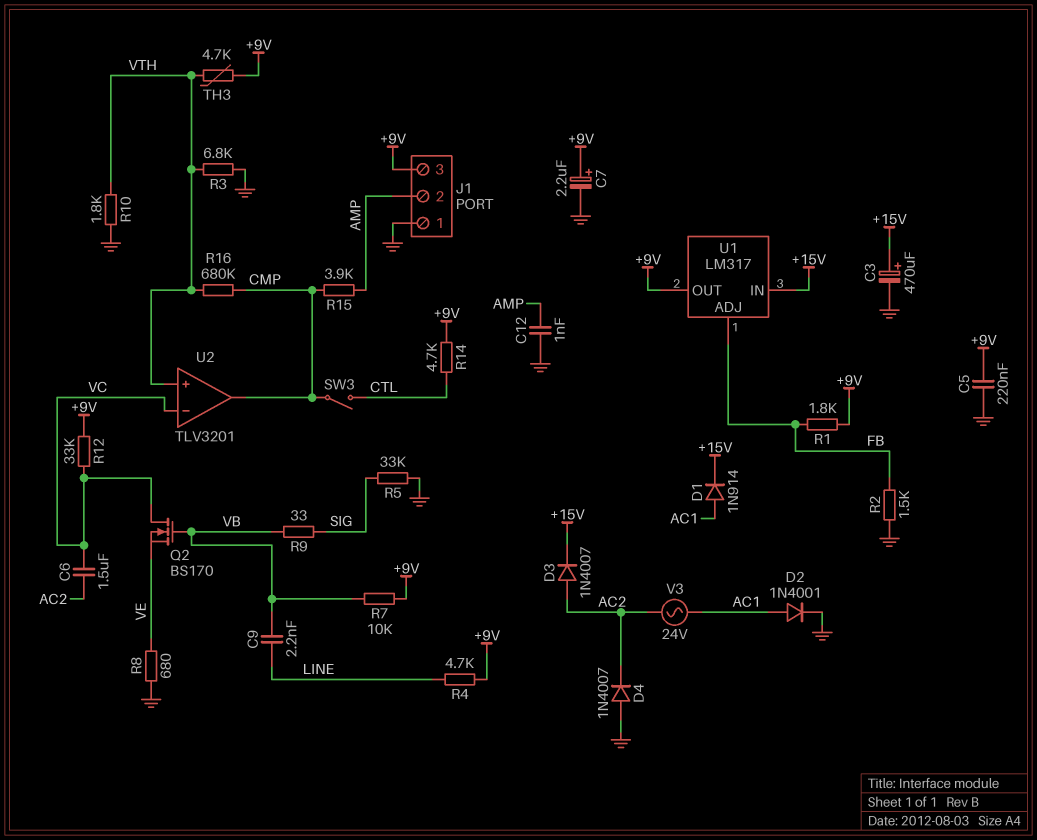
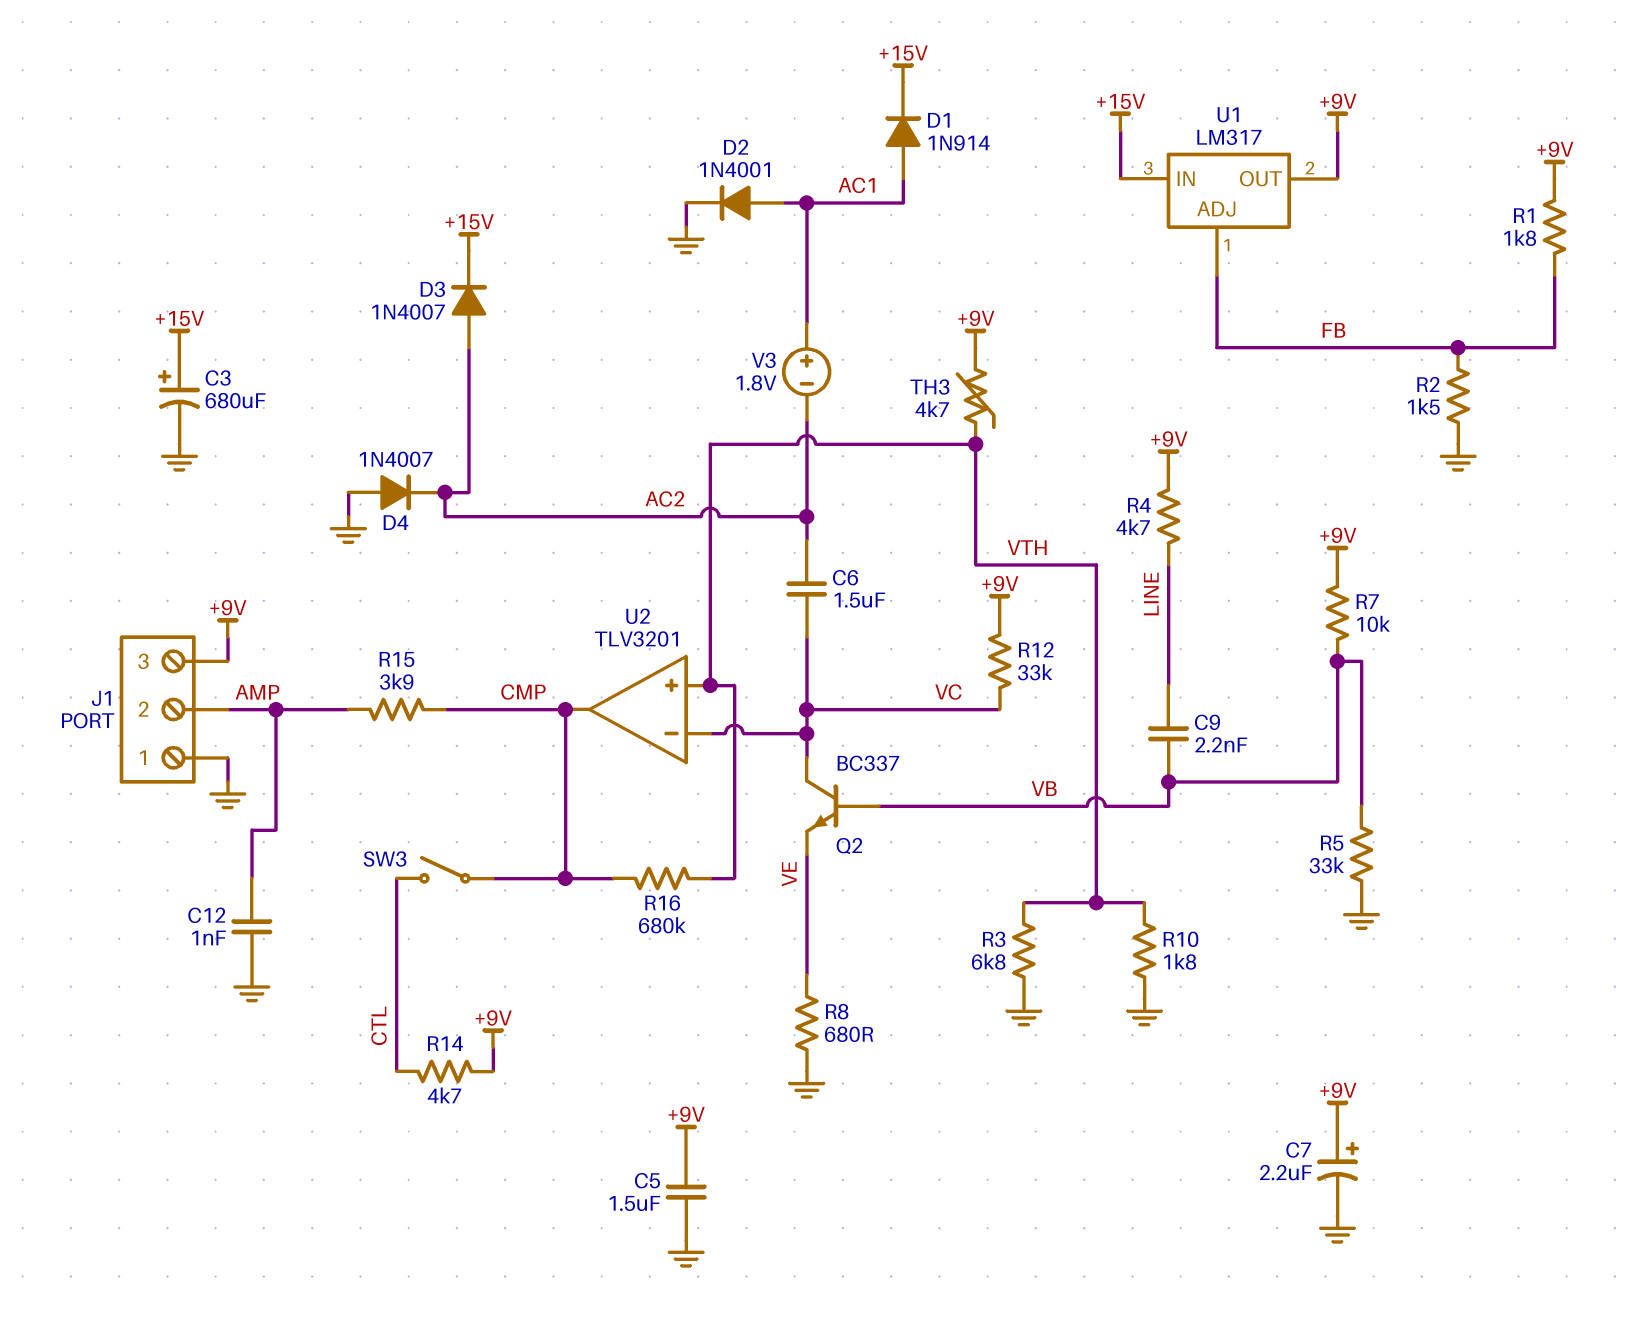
C3: 470uF (plus +15V, minus GND) -> 680uF (plus +15V, minus GND)
C5: 220nF (+9V, GND) -> 1.5uF (+9V, GND)
Q2: NMOS BS170 (G VB, D VC, S VE) -> NPN BC337 (B VB, C VC, E VE)
R5: 33k (GND, SIG) -> 33k (GND, VB)
R9: 33 (SIG, VB) -> none
V3: AC 24V (AC1, AC2) -> 1.8V (plus AC1, minus AC2)

